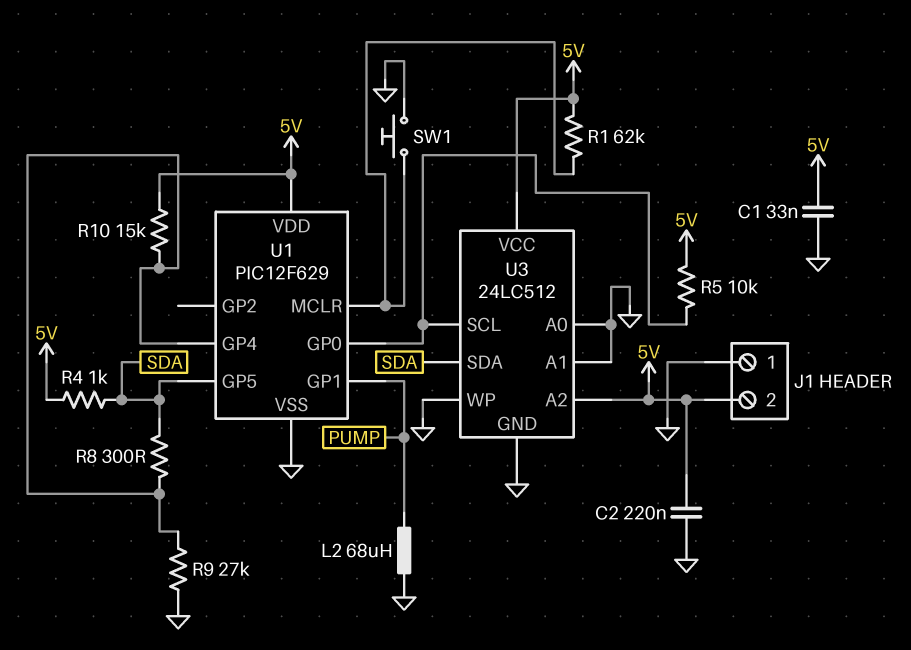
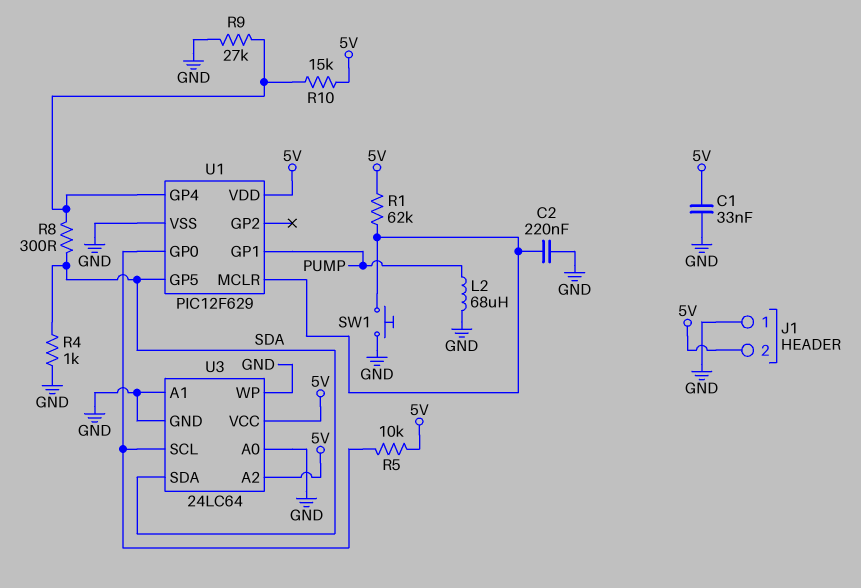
C2: 220nF (5V, GND) -> 220nF (GND, U1/MCLR)
R4: 1k (5V, SDA) -> 1k (GND, SDA)
U3: 24LC512 -> 24LC64

